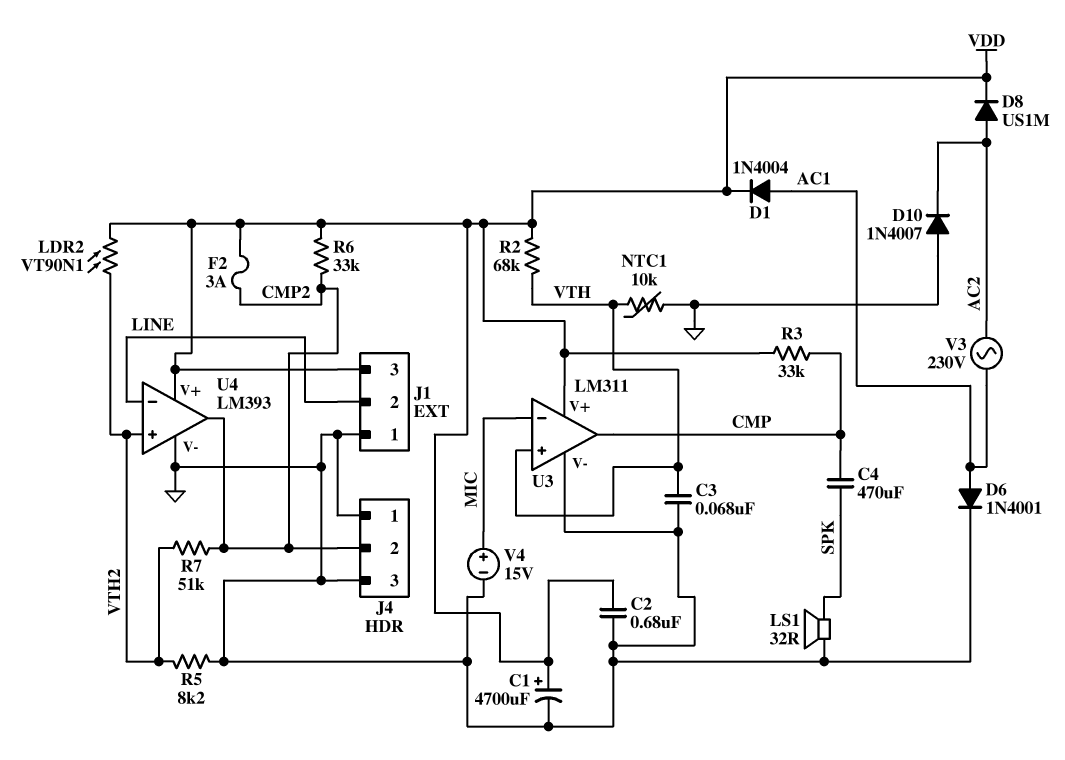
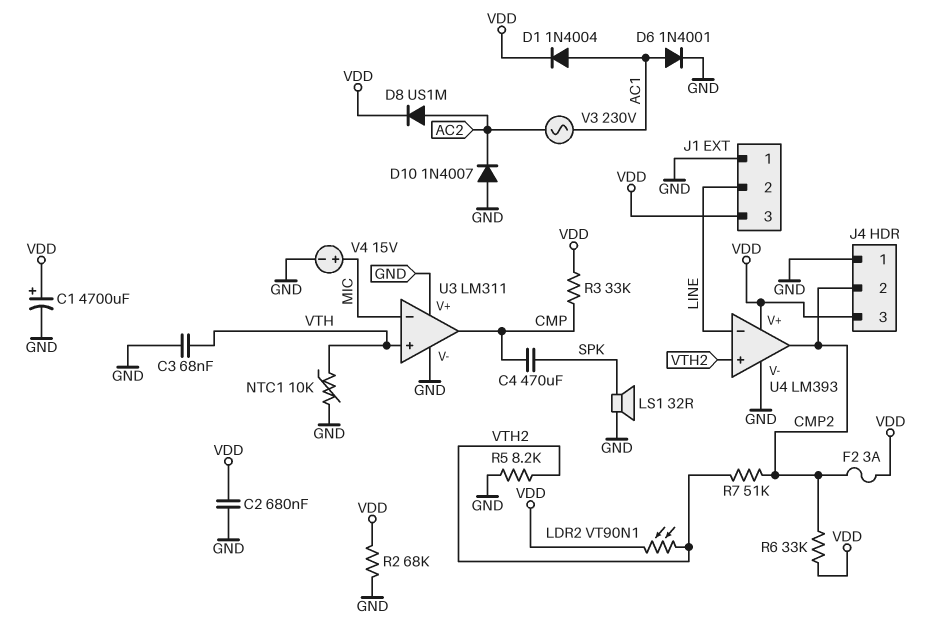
J4 pin 3: GND -> VDD
R2: 68k (VDD, VTH) -> 68k (GND, VDD)
U3 pin V+: VDD -> GND

